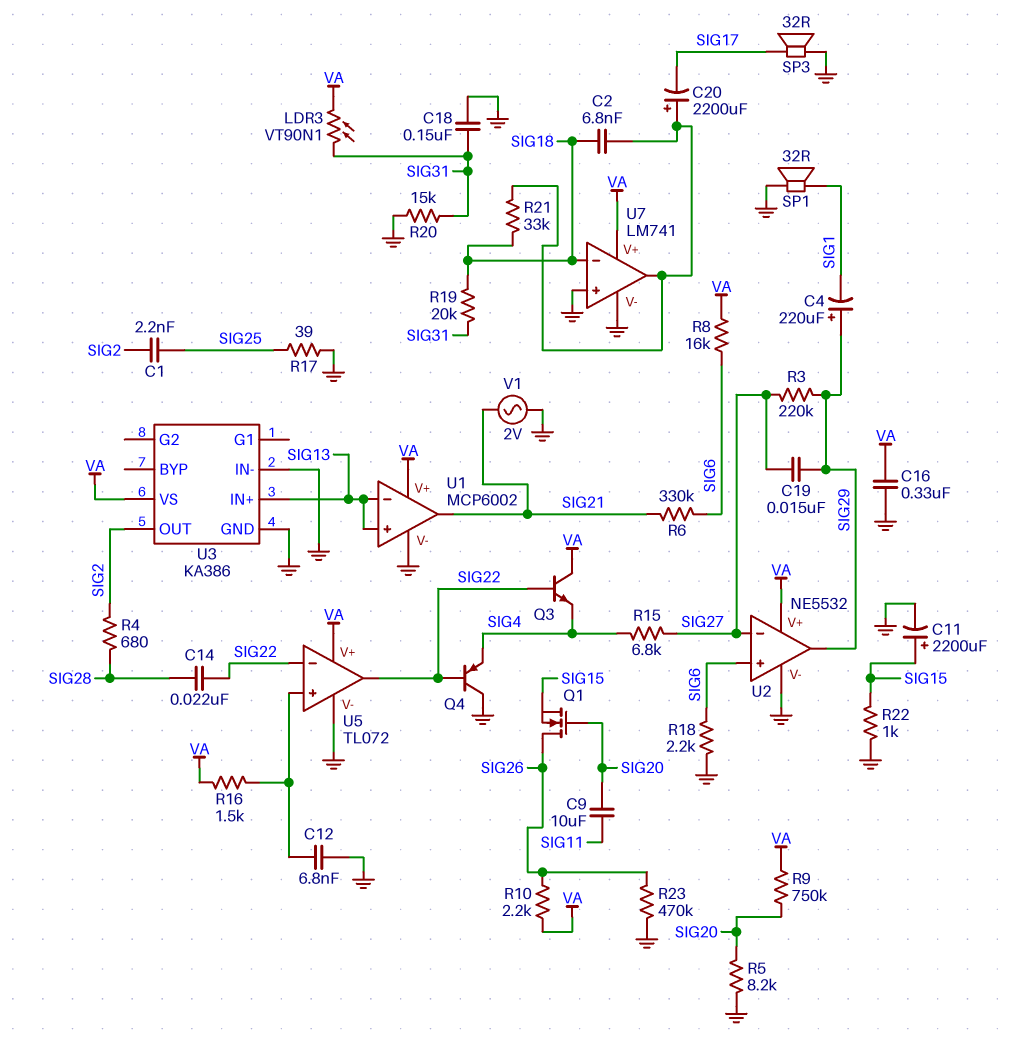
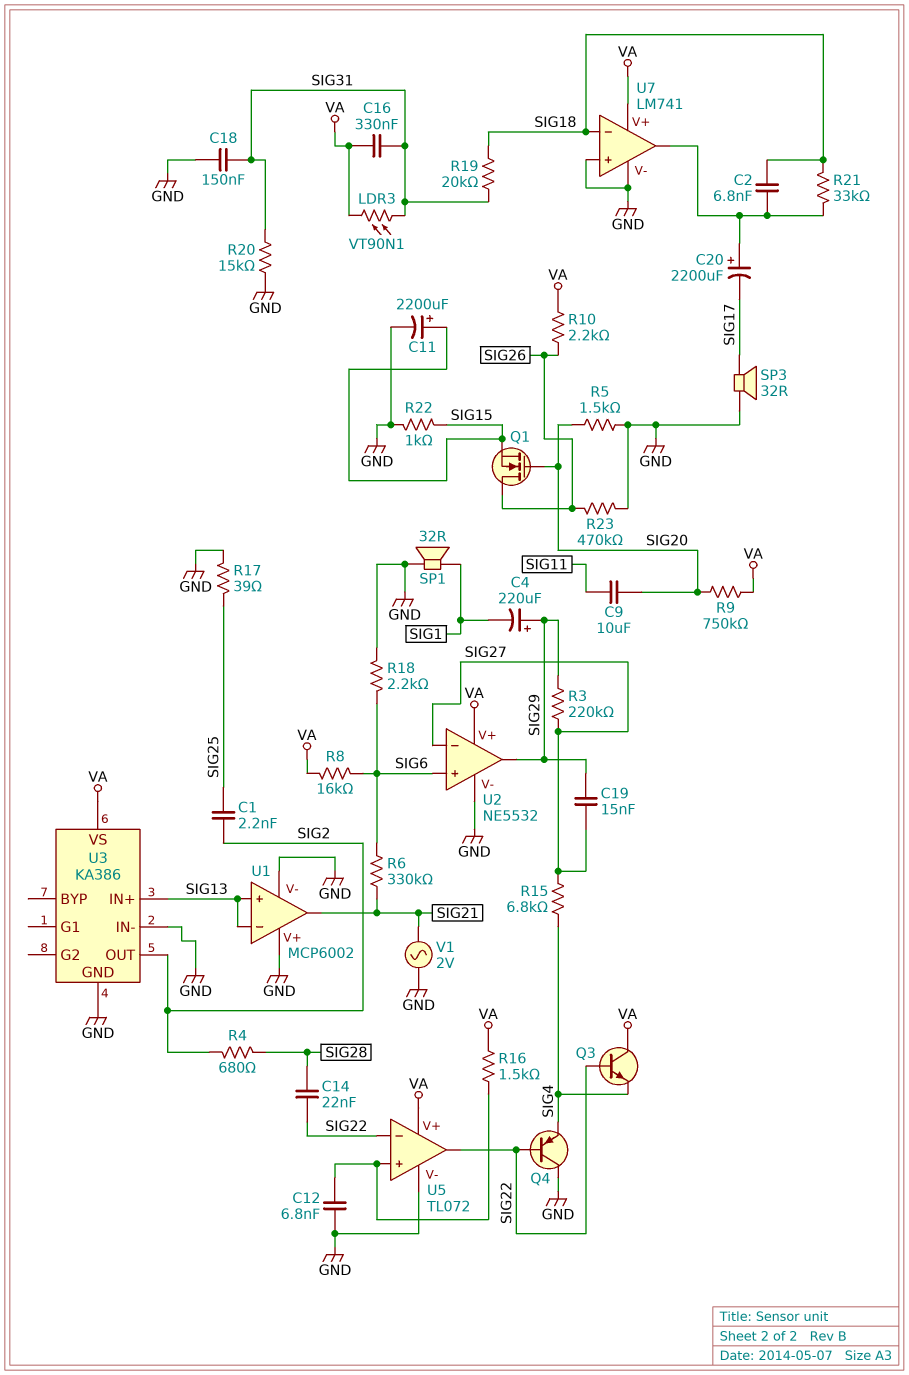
C16: 330nF (GND, VA) -> 330nF (SIG31, VA)
R5: 8.2k (GND, SIG20) -> 1.5k (GND, SIG20)
U1 pin V+: VA -> GND

